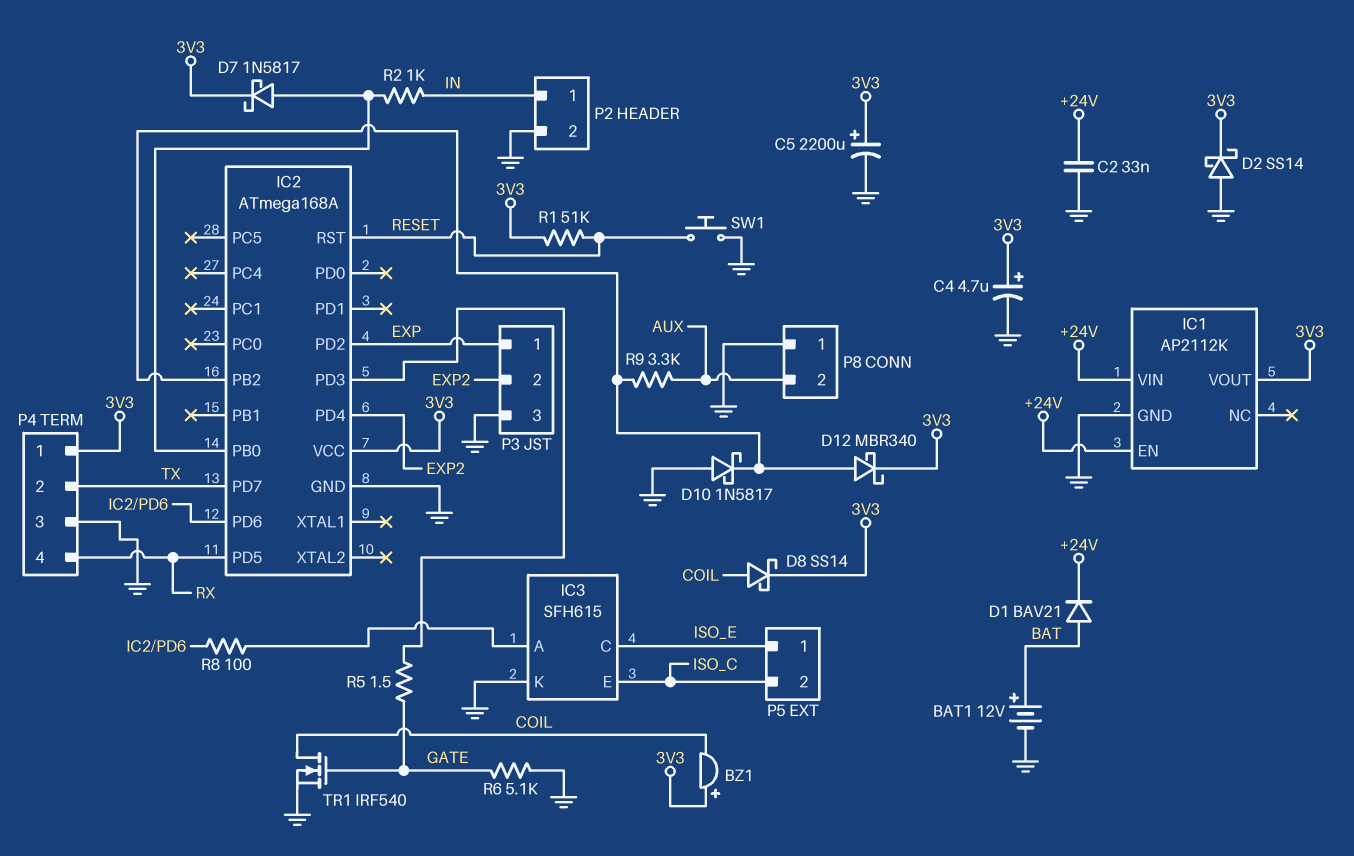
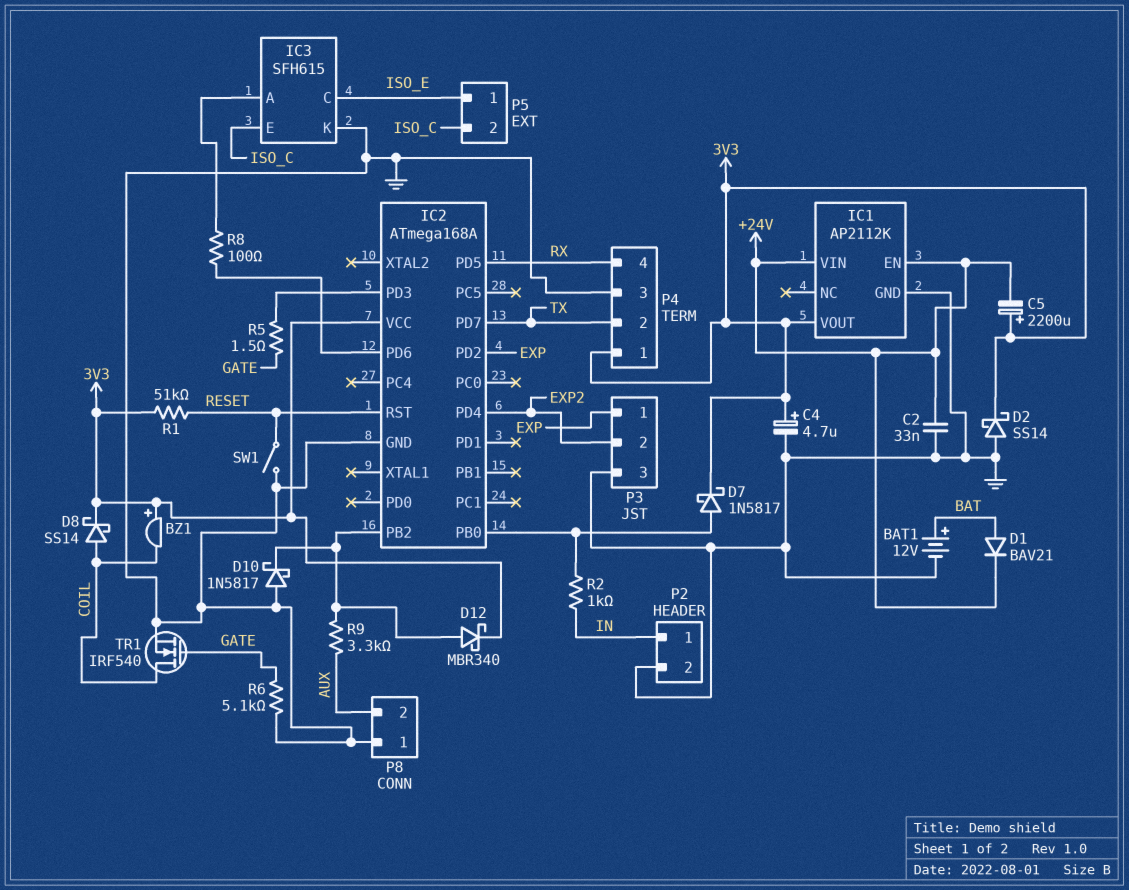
C5: 2200uF (plus 3V3, minus GND) -> 2200uF (plus 3V3, minus +24V)
SW1: button (GND, RESET) -> switch (GND, RESET)

